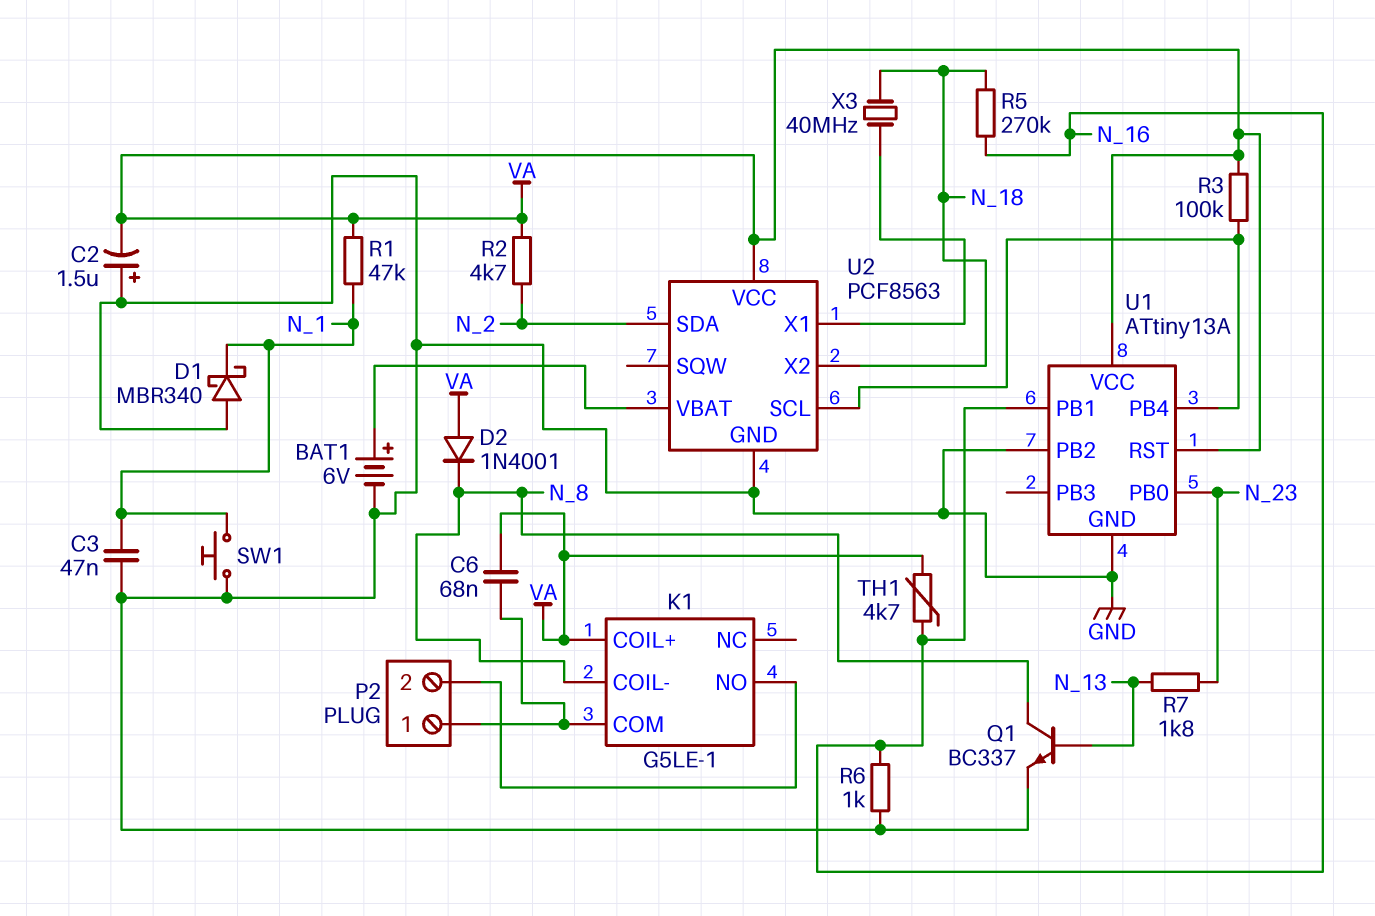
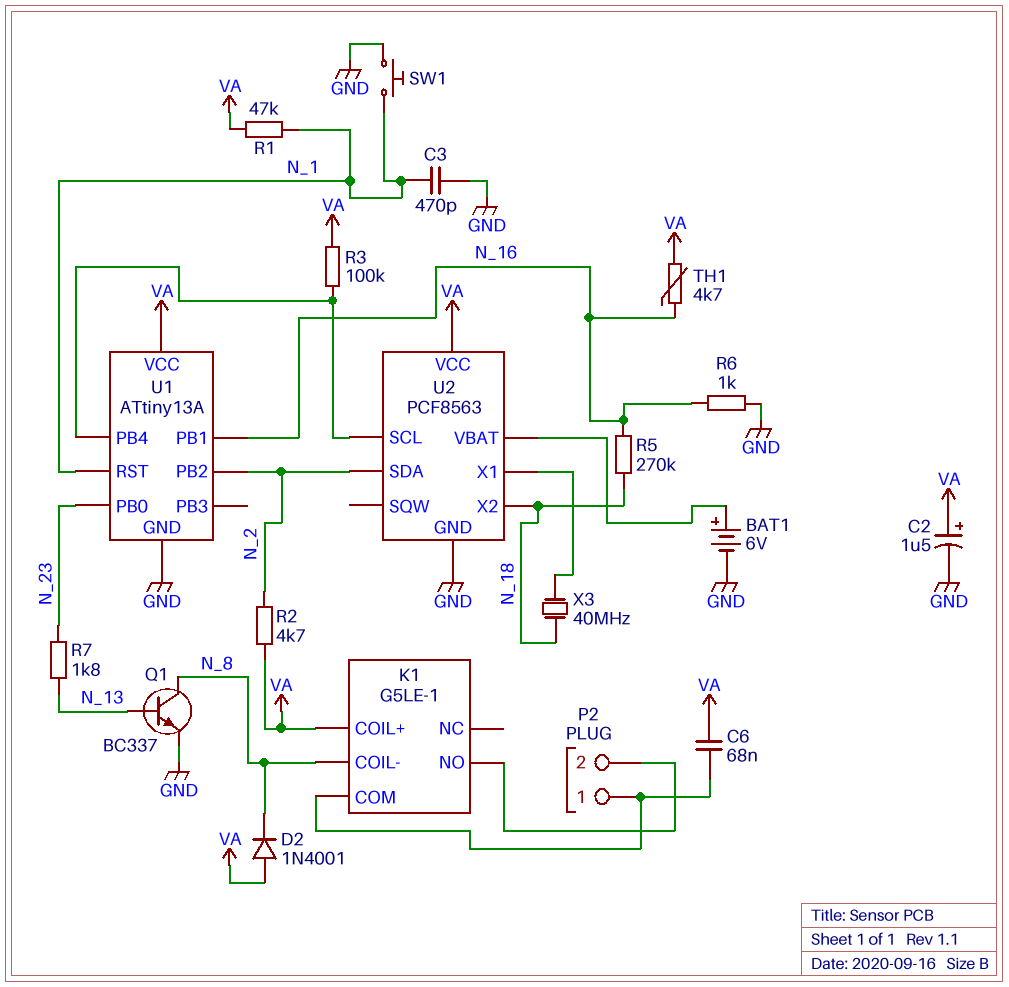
C2: 1.5uF (plus GND, minus VA) -> 1.5uF (plus VA, minus GND)
C3: 47nF (GND, N_1) -> 470pF (GND, N_1)
D1: schottky MBR340 (A GND, K N_1) -> none
U1 pin PB2: GND -> N_2
U1 pin RST: VA -> N_1

